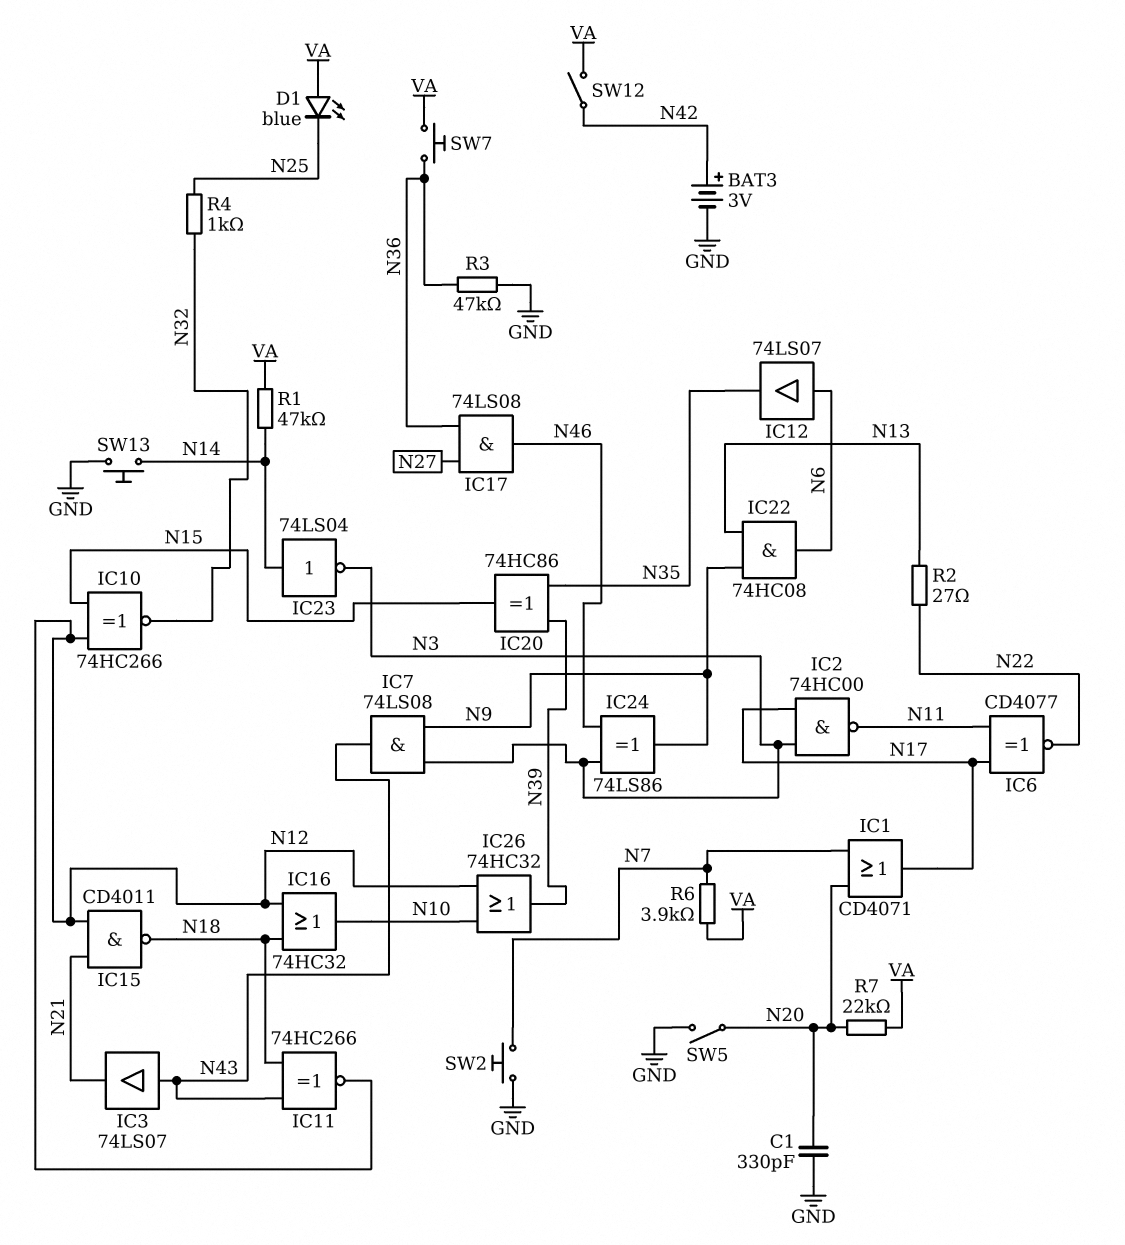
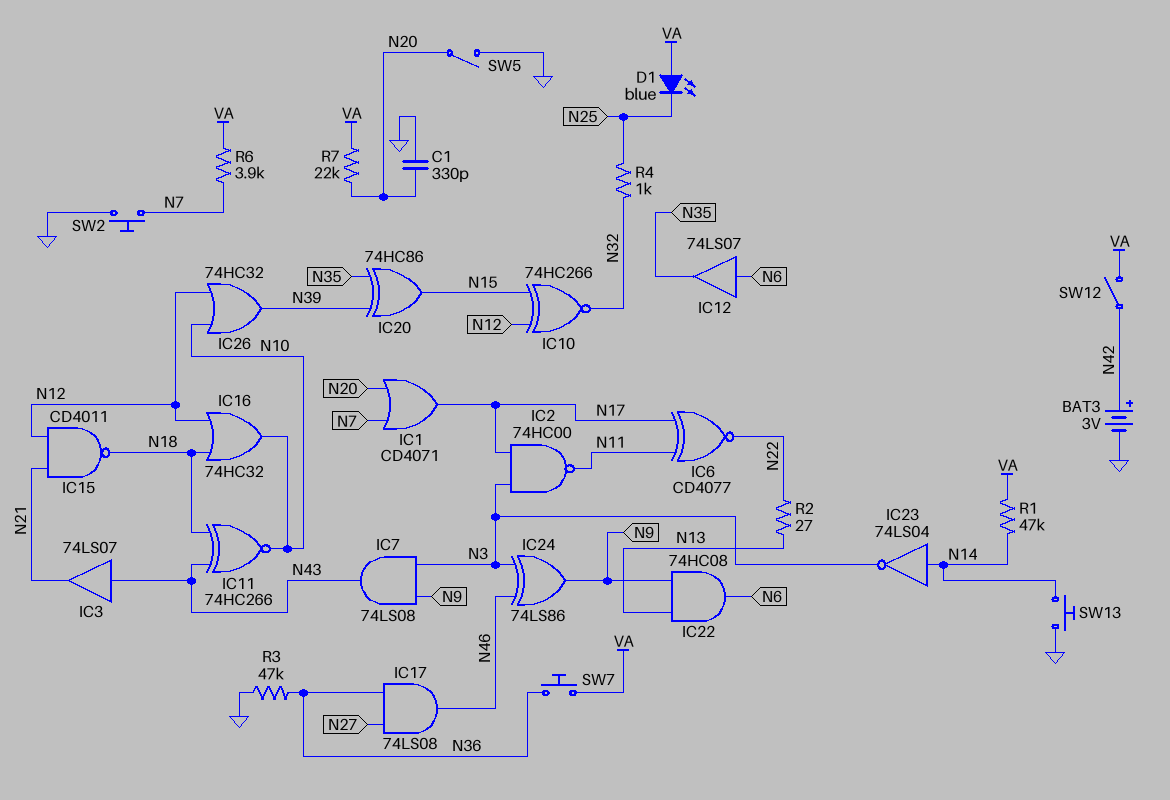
IC11: XNOR 74HC266 (in N18, in N43, out N12) -> XNOR 74HC266 (in N18, in N43, out N10)

